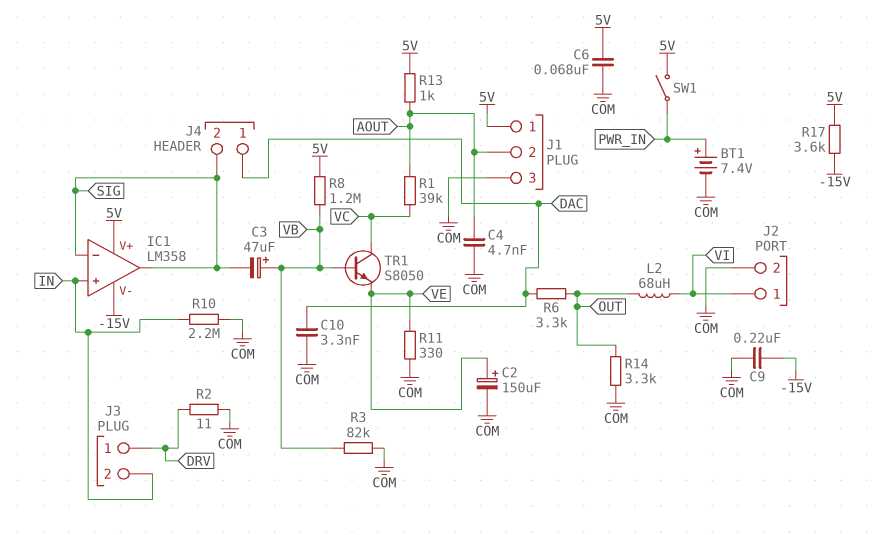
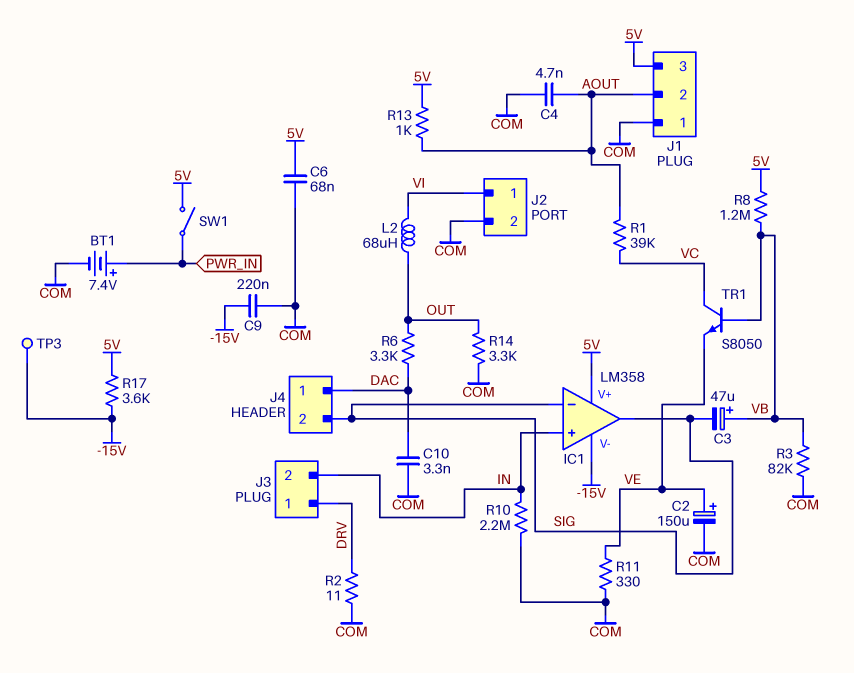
J1 pin 1: 5V -> COM
J1 pin 3: COM -> 5V
TP3: none -> test point (-15V)

